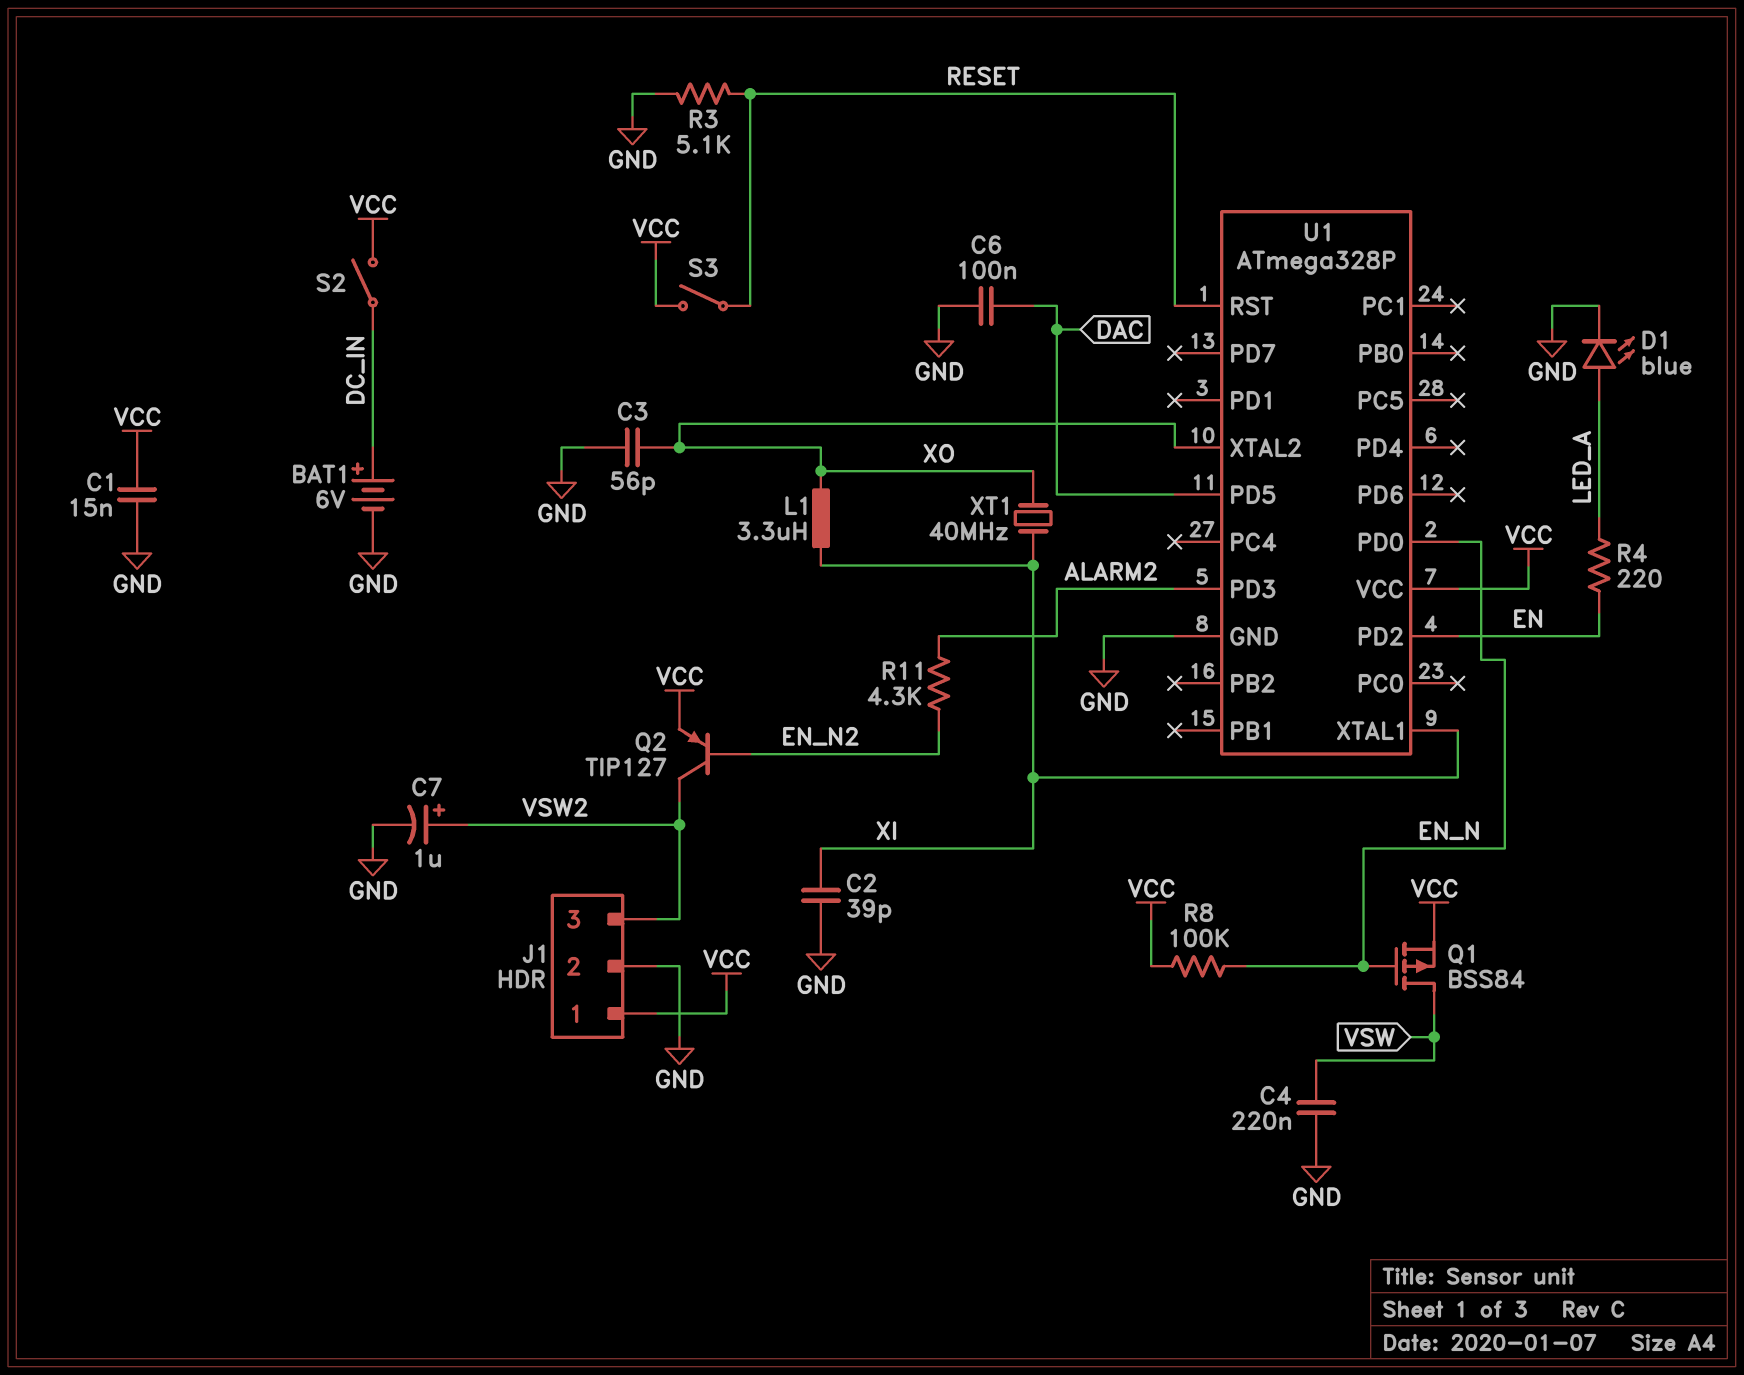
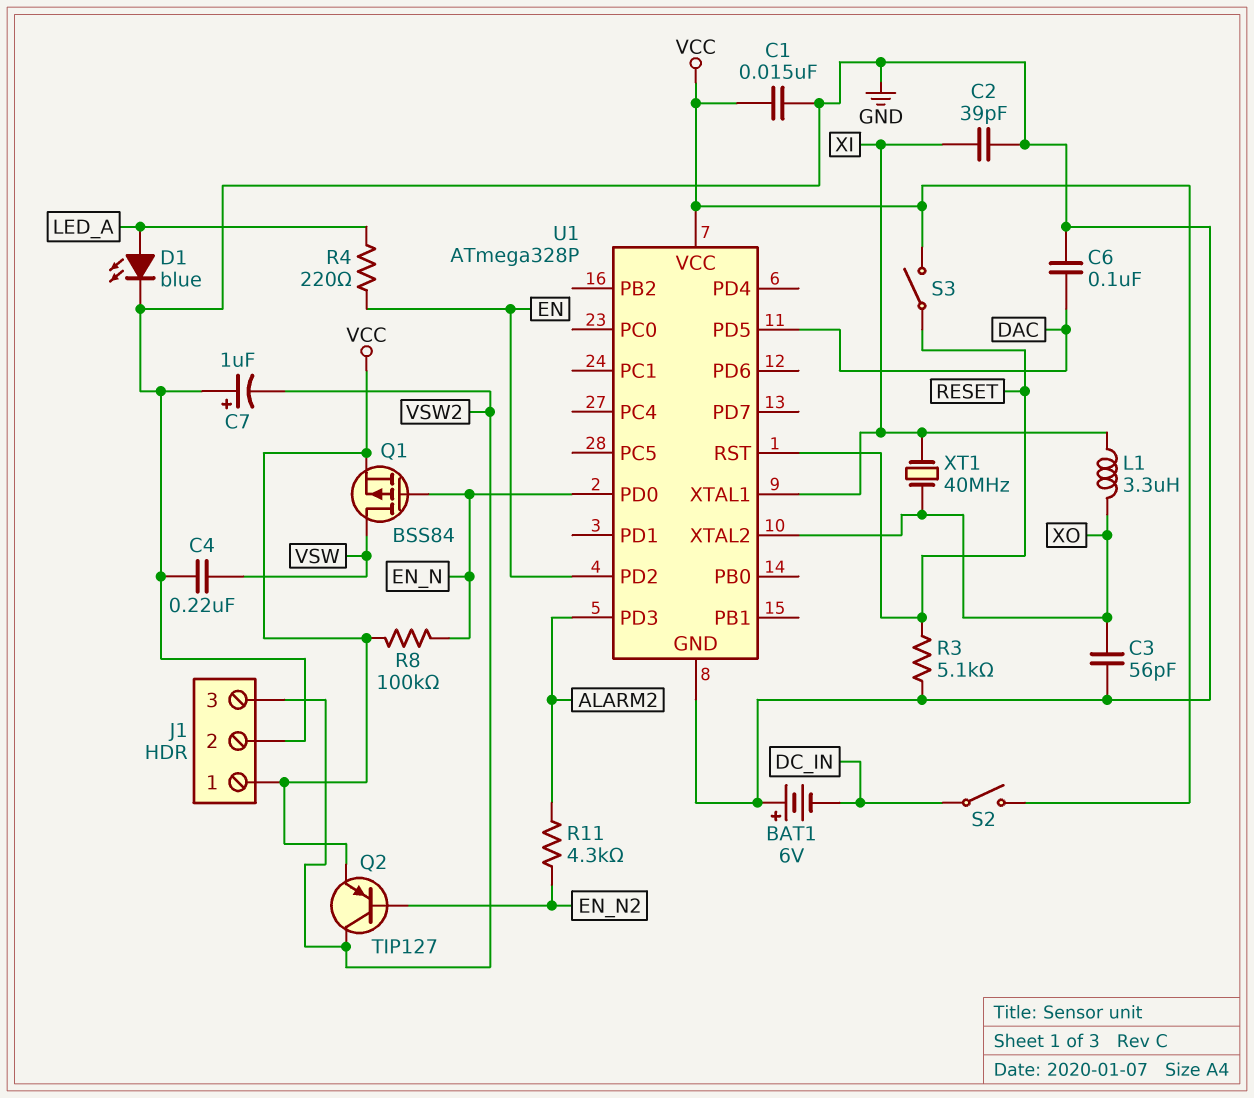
BAT1: 6V (plus DC_IN, minus GND) -> 6V (plus GND, minus DC_IN)
C7: 1uF (plus VSW2, minus GND) -> 1uF (plus GND, minus VSW2)

